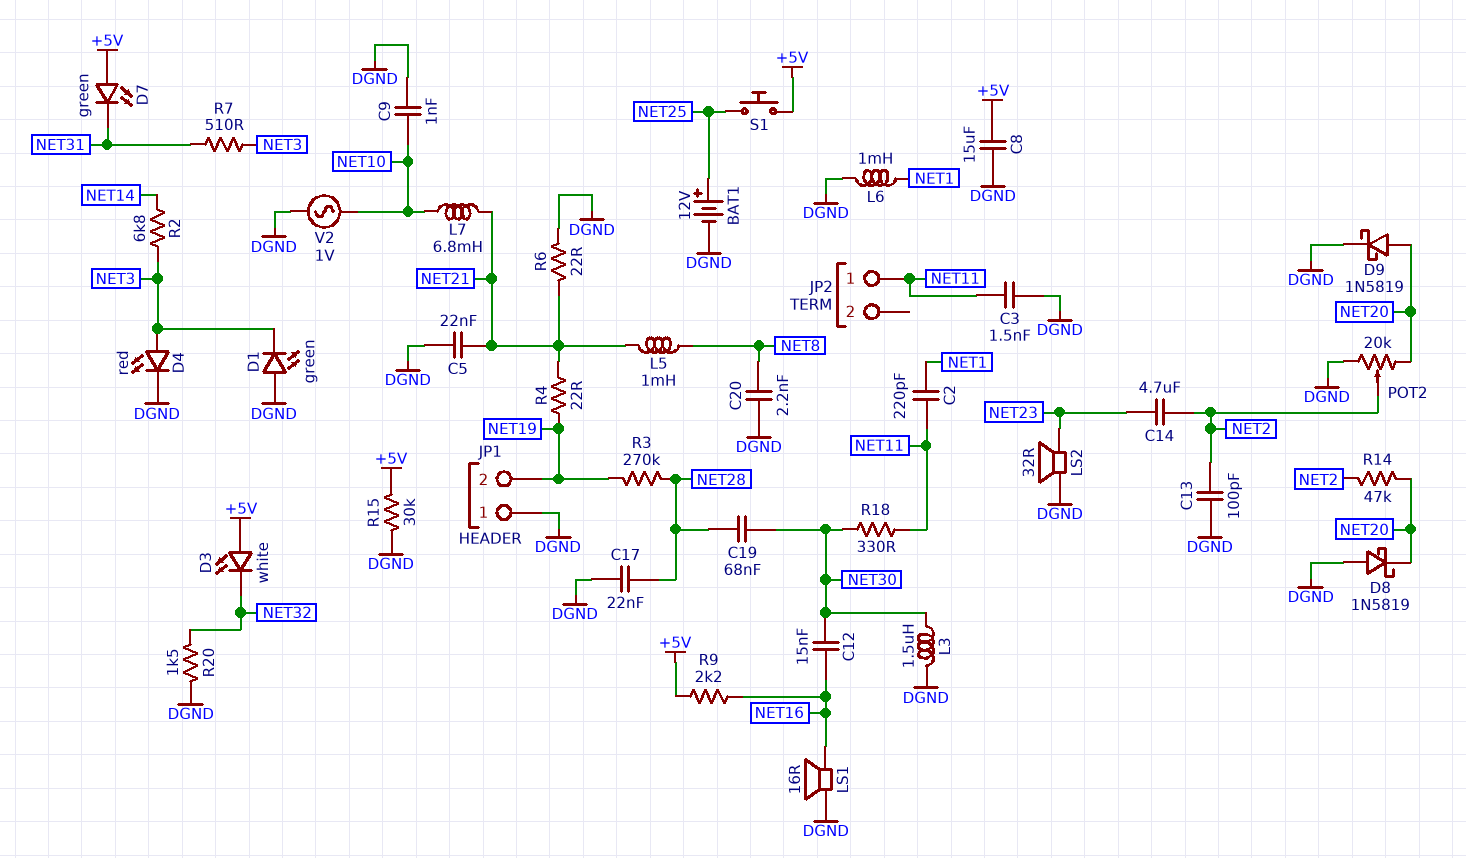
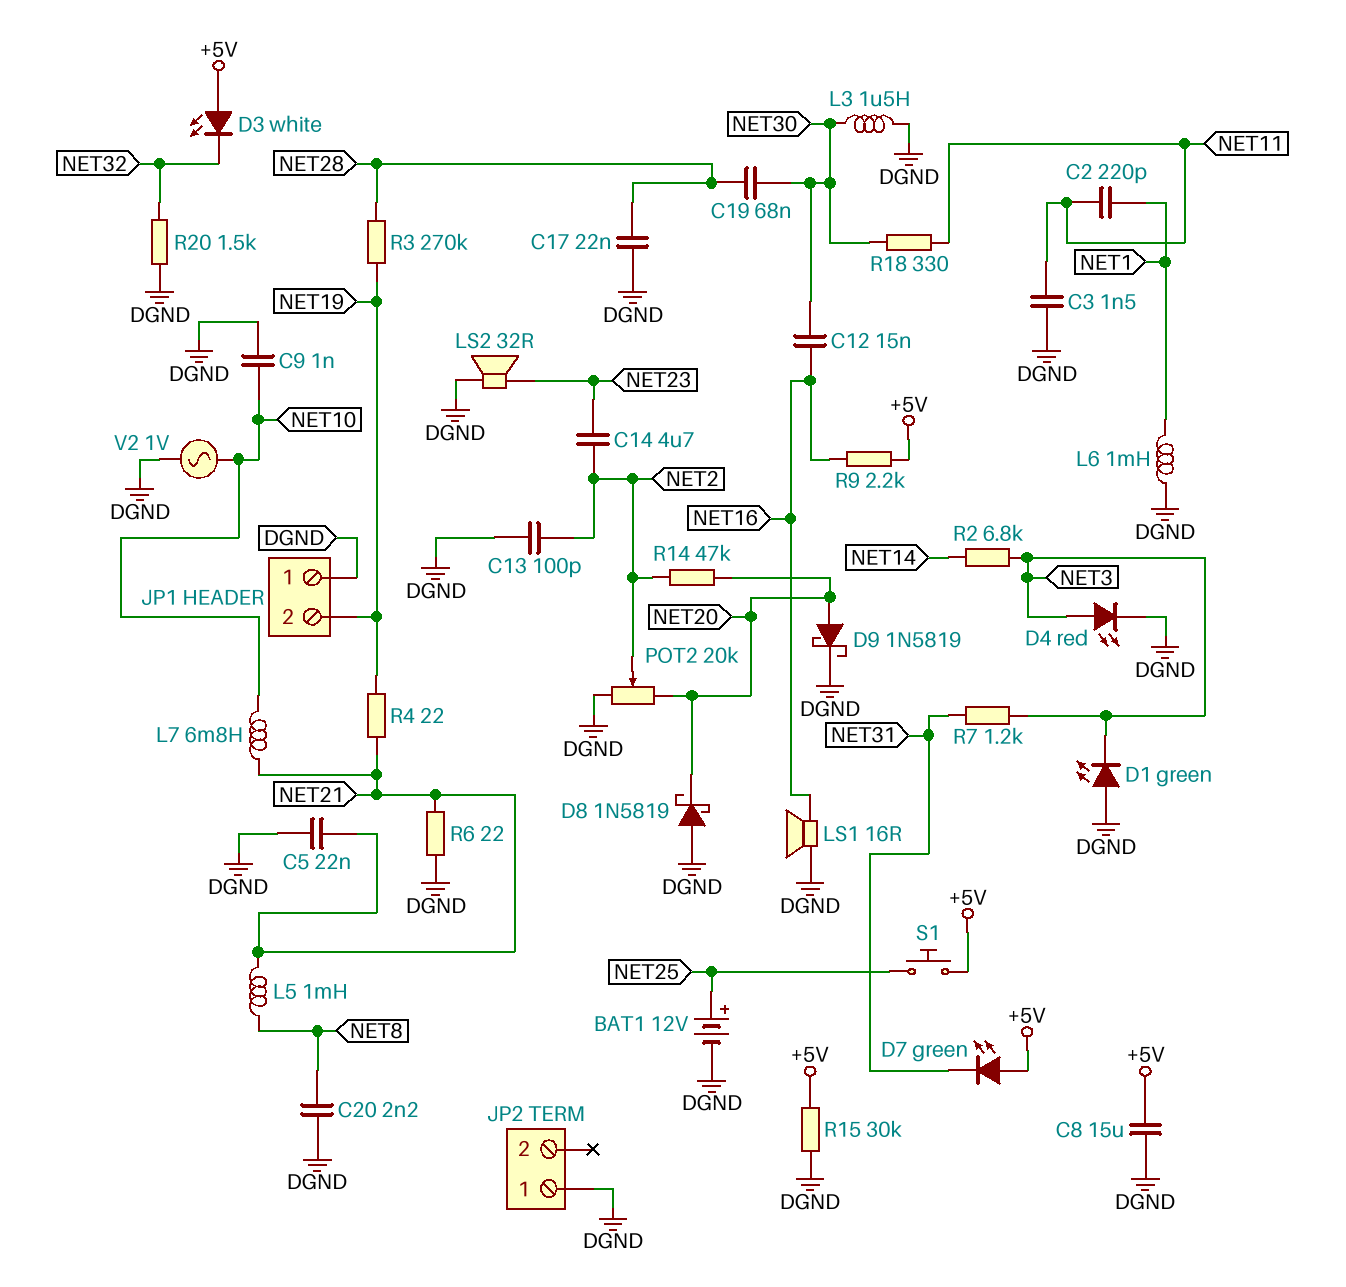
JP2 pin 1: NET11 -> DGND
R7: 510 (NET3, NET31) -> 1.2k (NET3, NET31)

